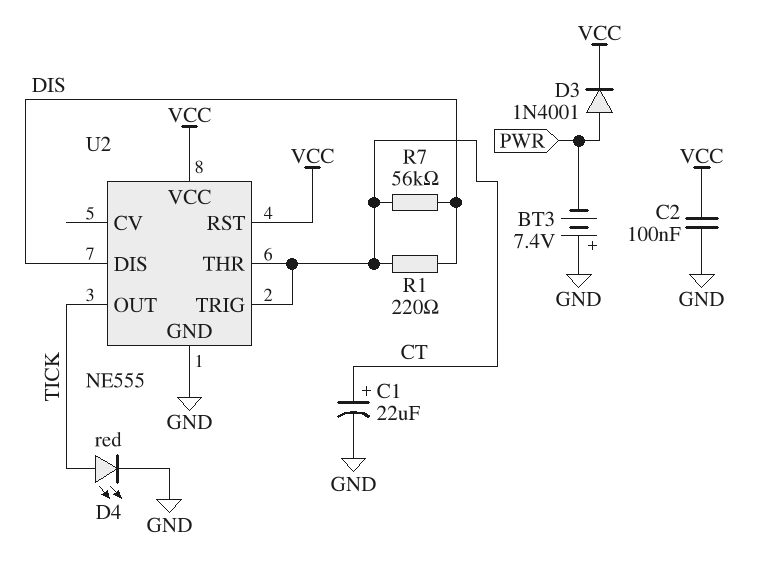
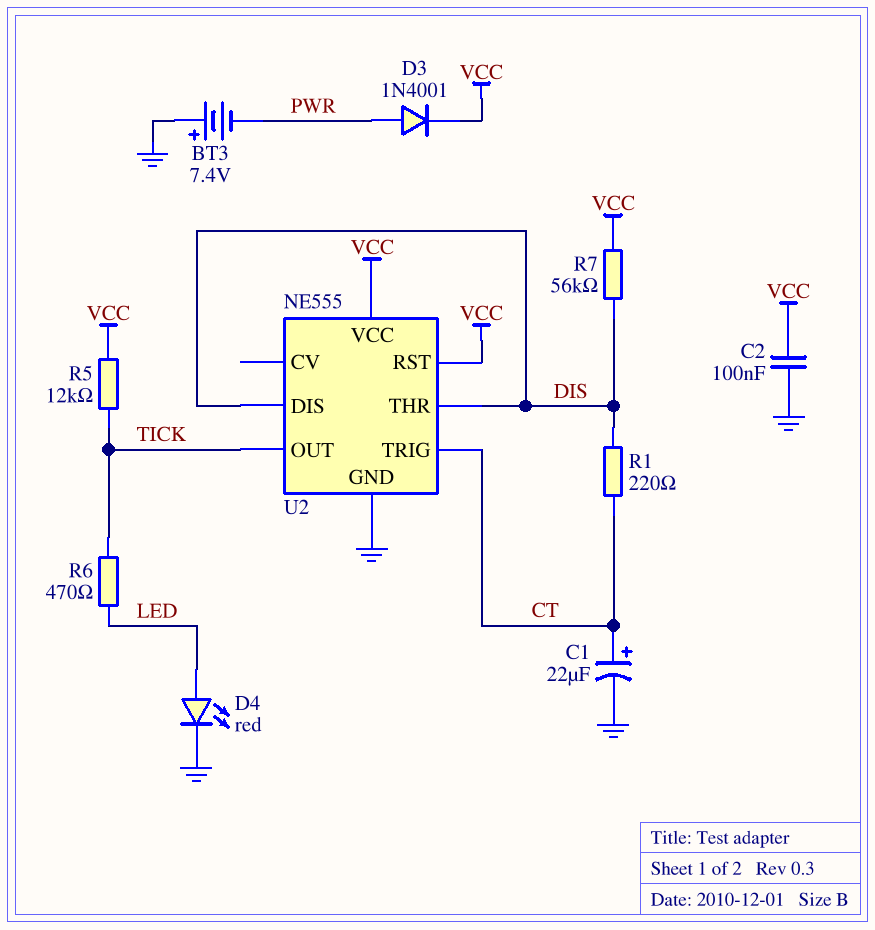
D4: LED red (A TICK, K GND) -> LED red (A LED, K GND)
R5: none -> 12k (TICK, VCC)
R6: none -> 470 (LED, TICK)
R7: 56k (CT, DIS) -> 56k (DIS, VCC)
U2 pin THR: CT -> DIS

